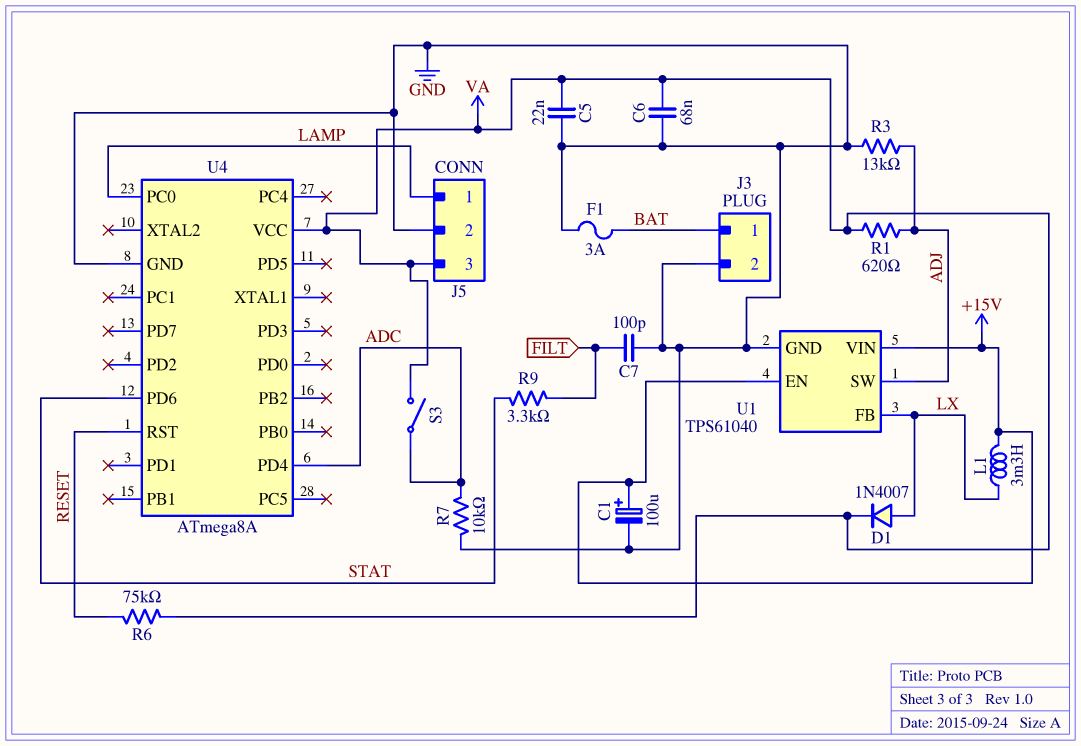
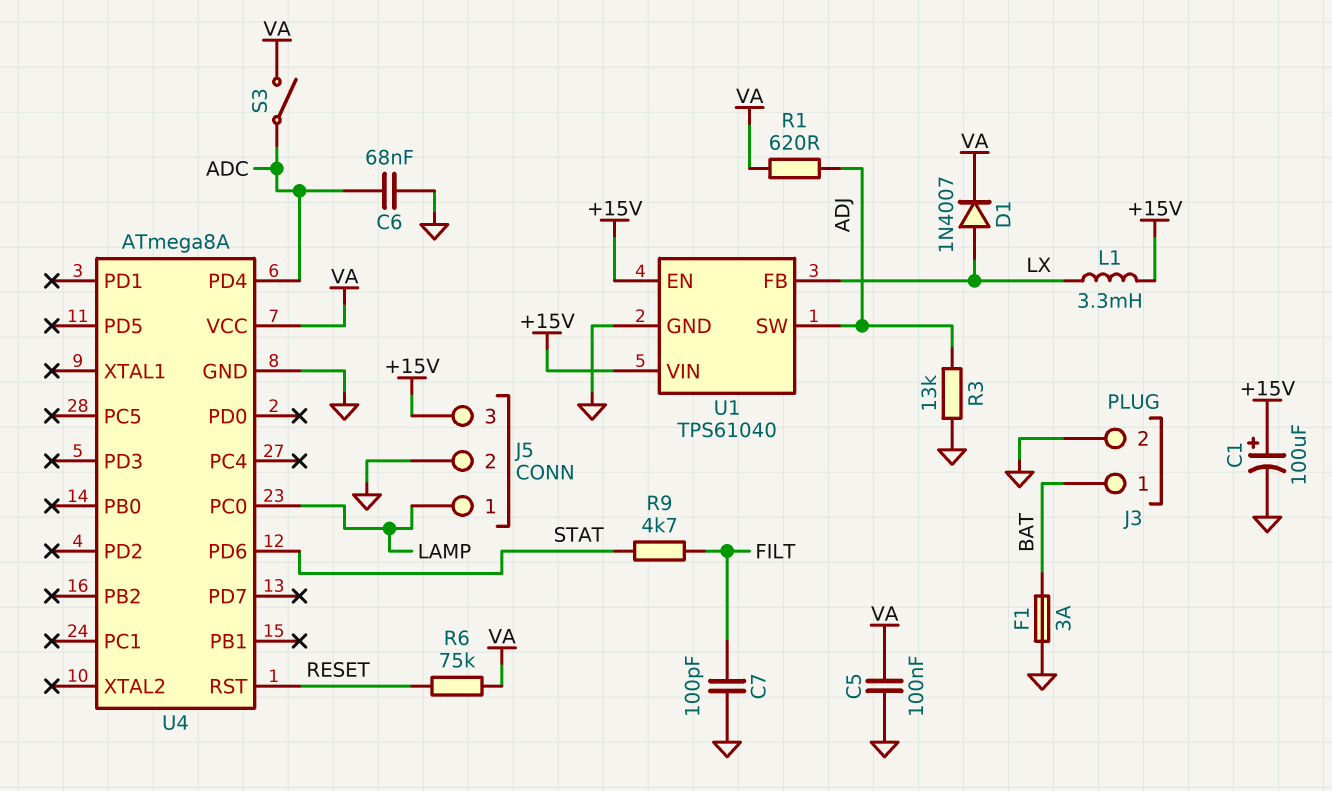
C5: 22nF (GND, VA) -> 100nF (GND, VA)
C6: 68nF (GND, VA) -> 68nF (ADC, GND)
J5 pin 3: VA -> +15V
R7: 10k (ADC, GND) -> none
R9: 3.3k (FILT, STAT) -> 4.7k (FILT, STAT)

